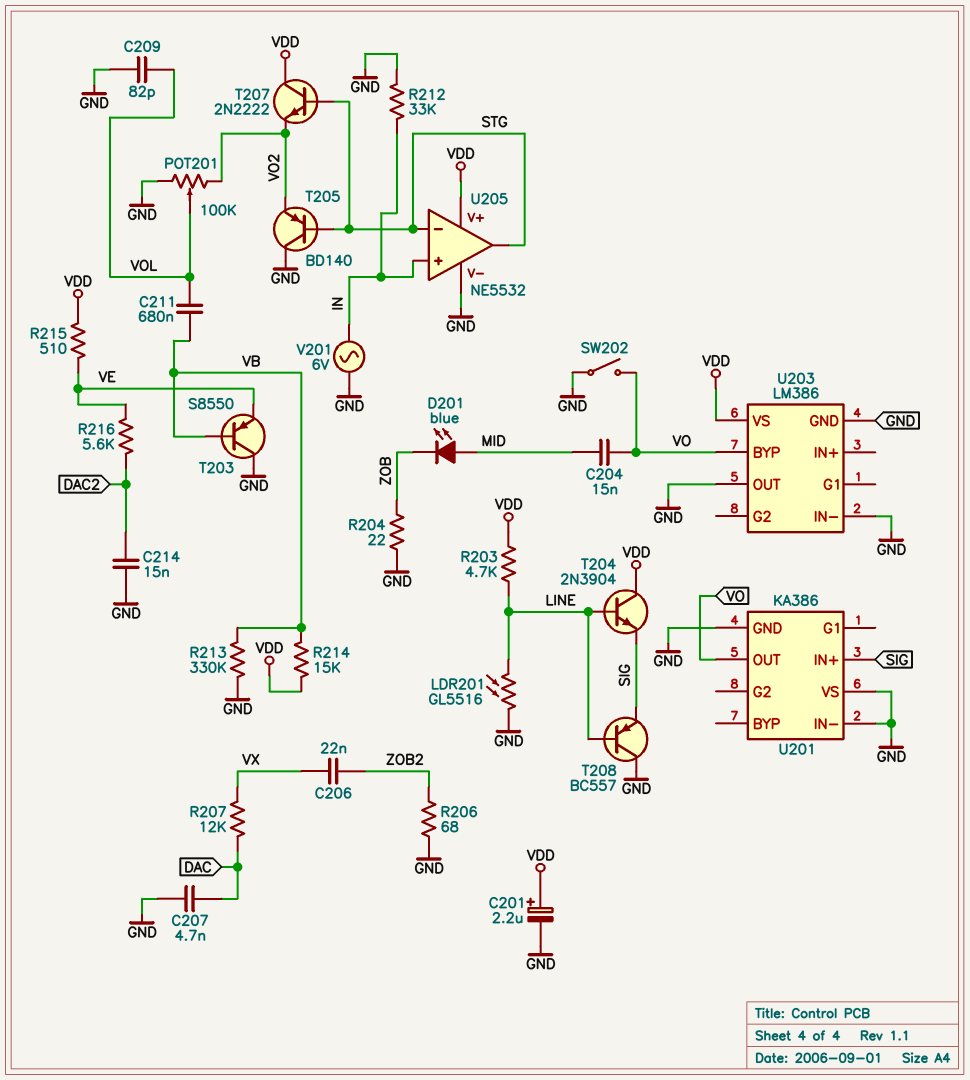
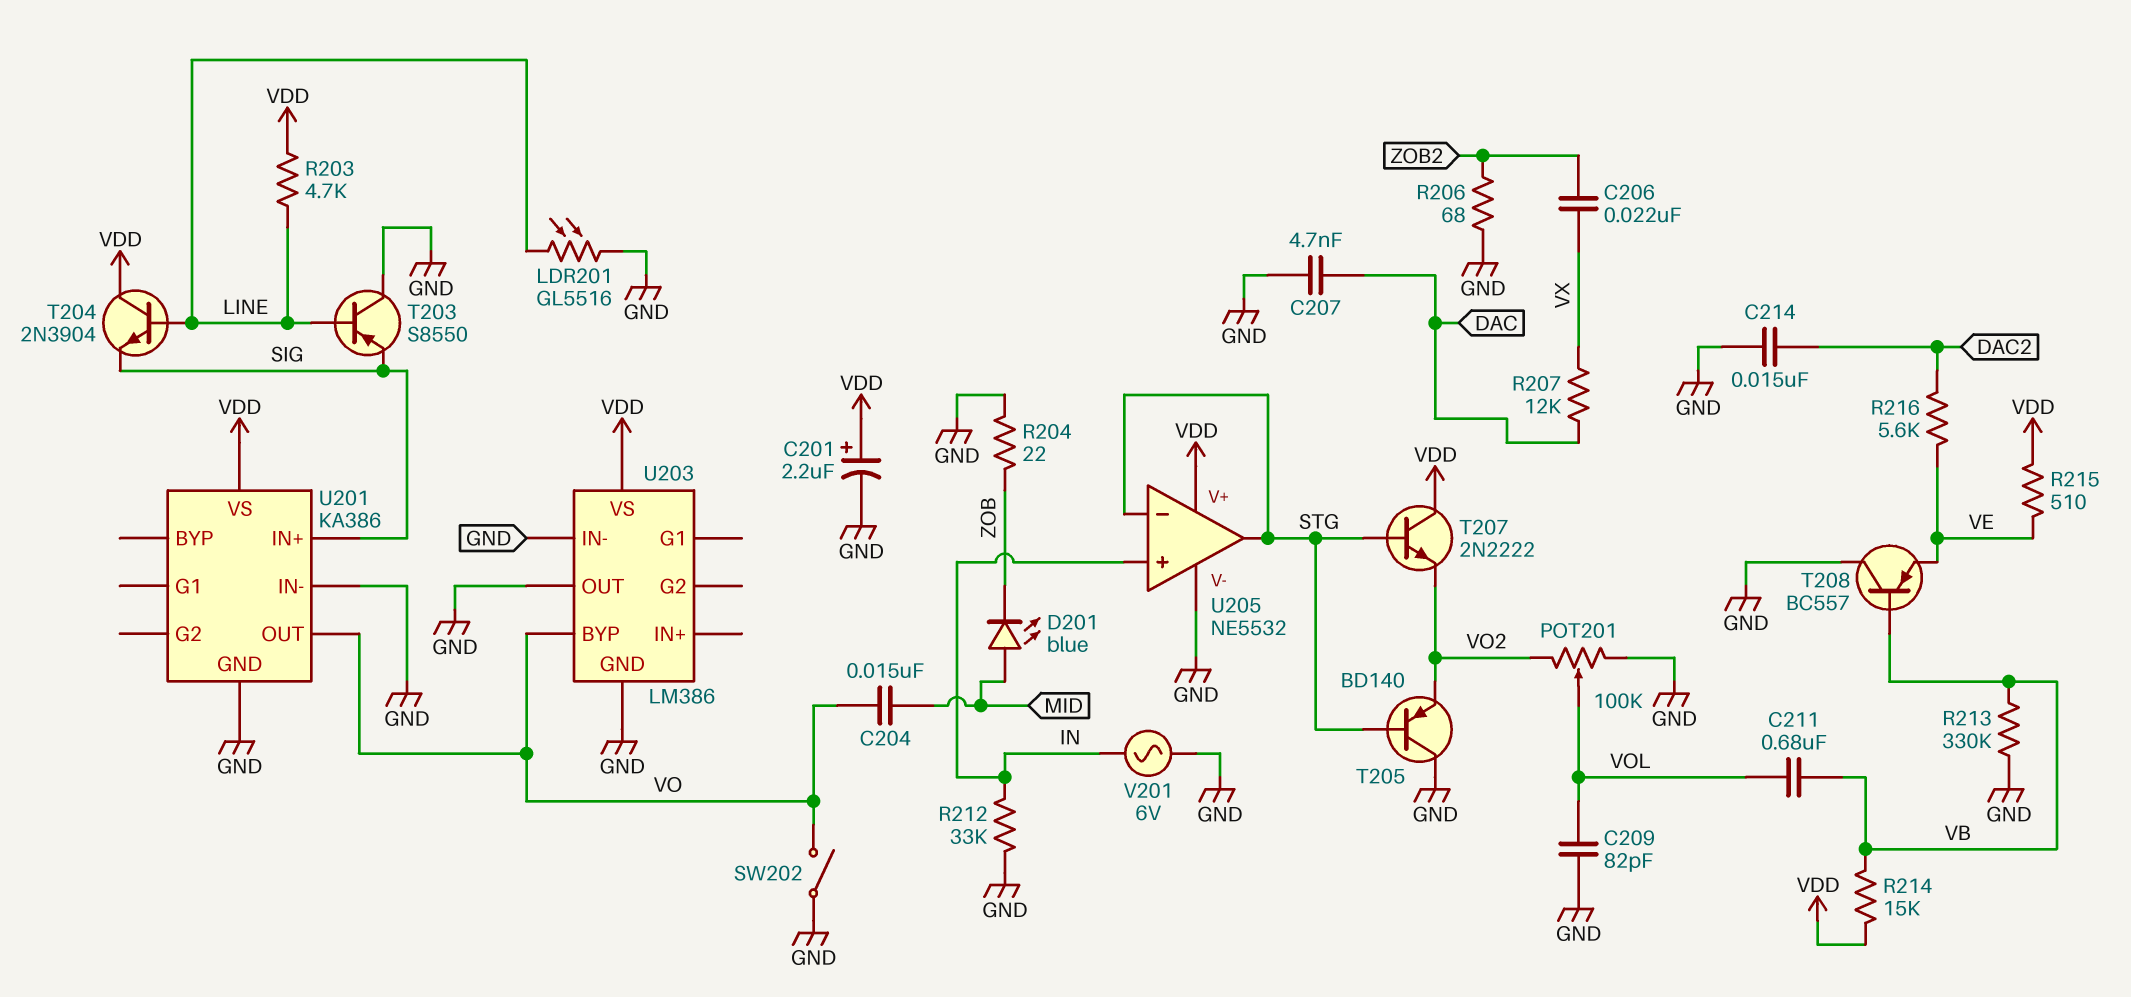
T203: PNP S8550 (B VB, C GND, E VE) -> PNP S8550 (B LINE, C GND, E SIG)
T208: PNP BC557 (B LINE, C GND, E SIG) -> PNP BC557 (B VB, C GND, E VE)
U201 pin VS: GND -> VDD

